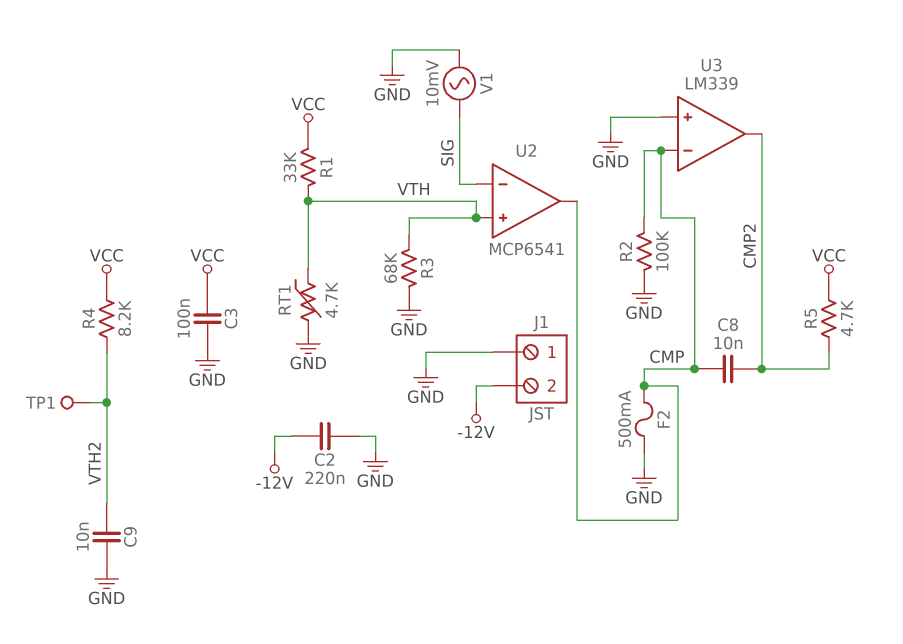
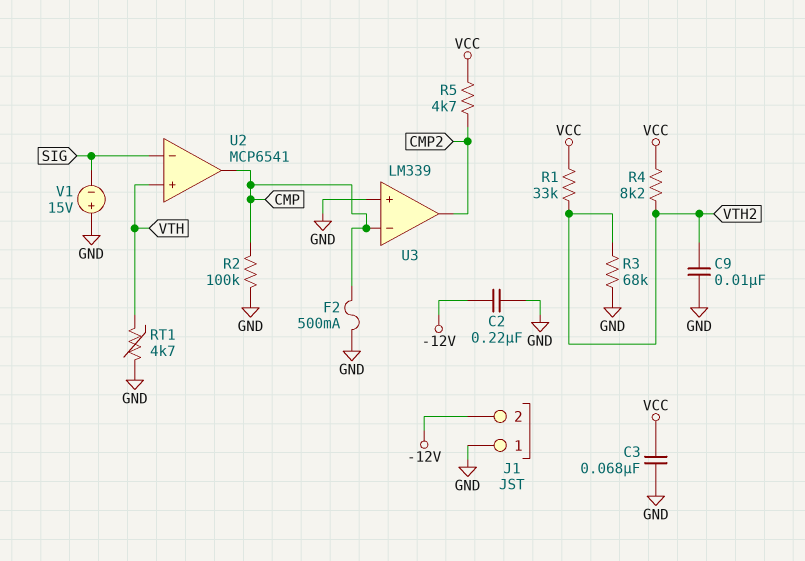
C3: 100nF (GND, VCC) -> 68nF (GND, VCC)
C8: 10nF (CMP, CMP2) -> none
R1: 33k (VCC, VTH) -> 33k (VCC, VTH2)
R3: 68k (GND, VTH) -> 68k (GND, VTH2)
TP1: test point (VTH2) -> none
V1: AC 10mV (GND, SIG) -> 15V (plus GND, minus SIG)

